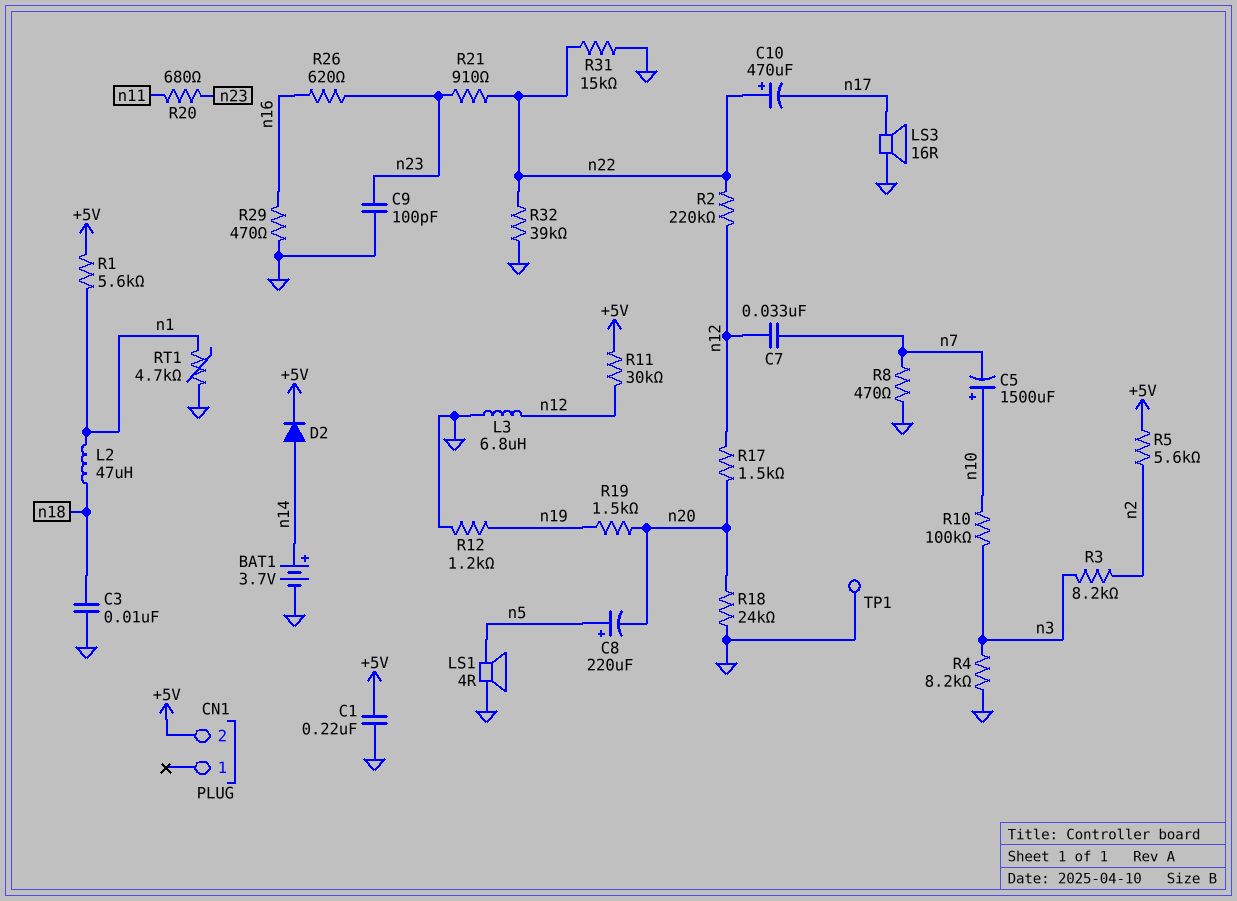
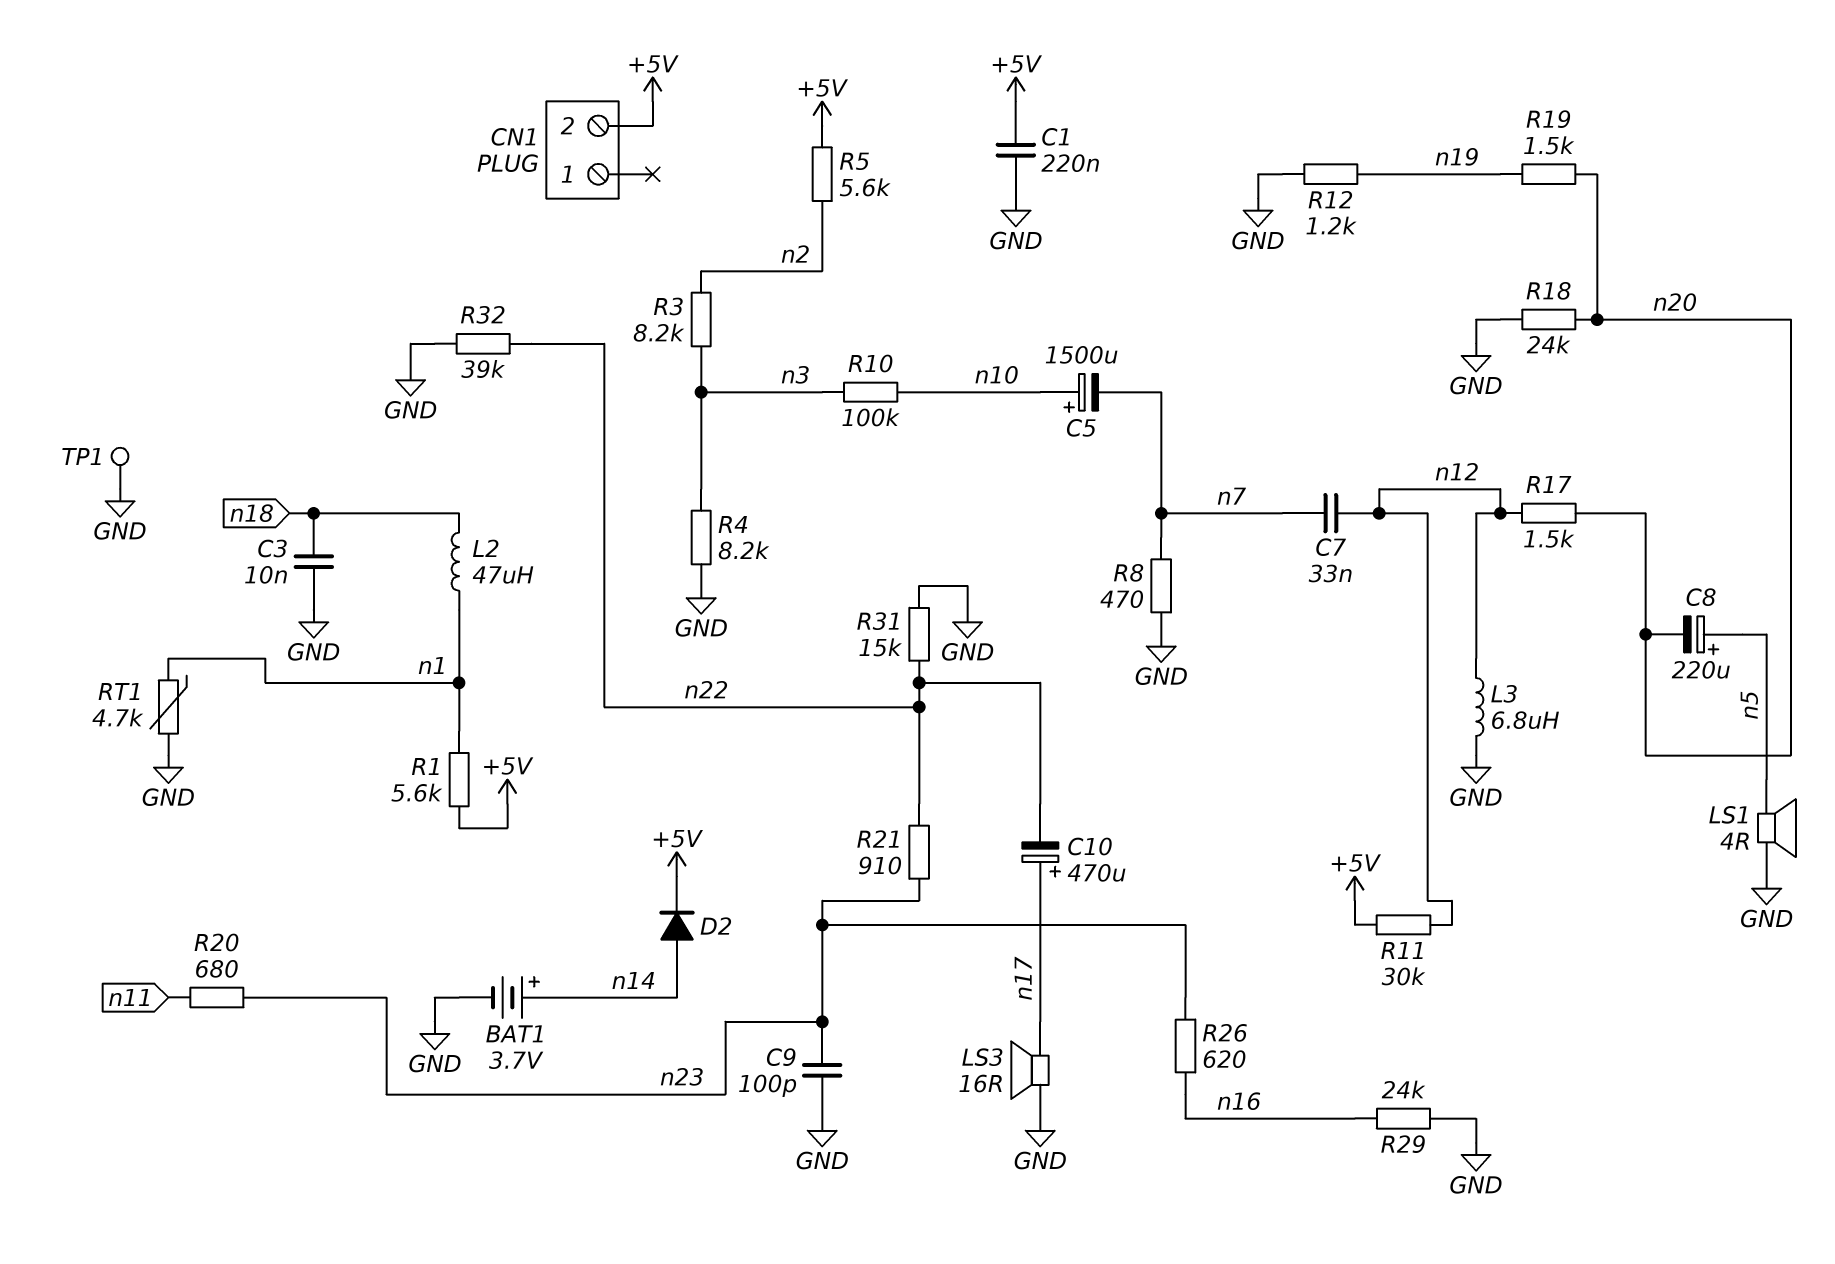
C10: 470uF (plus n22, minus n17) -> 470uF (plus n17, minus n22)
R2: 220k (n12, n22) -> none
R29: 470 (GND, n16) -> 24k (GND, n16)

